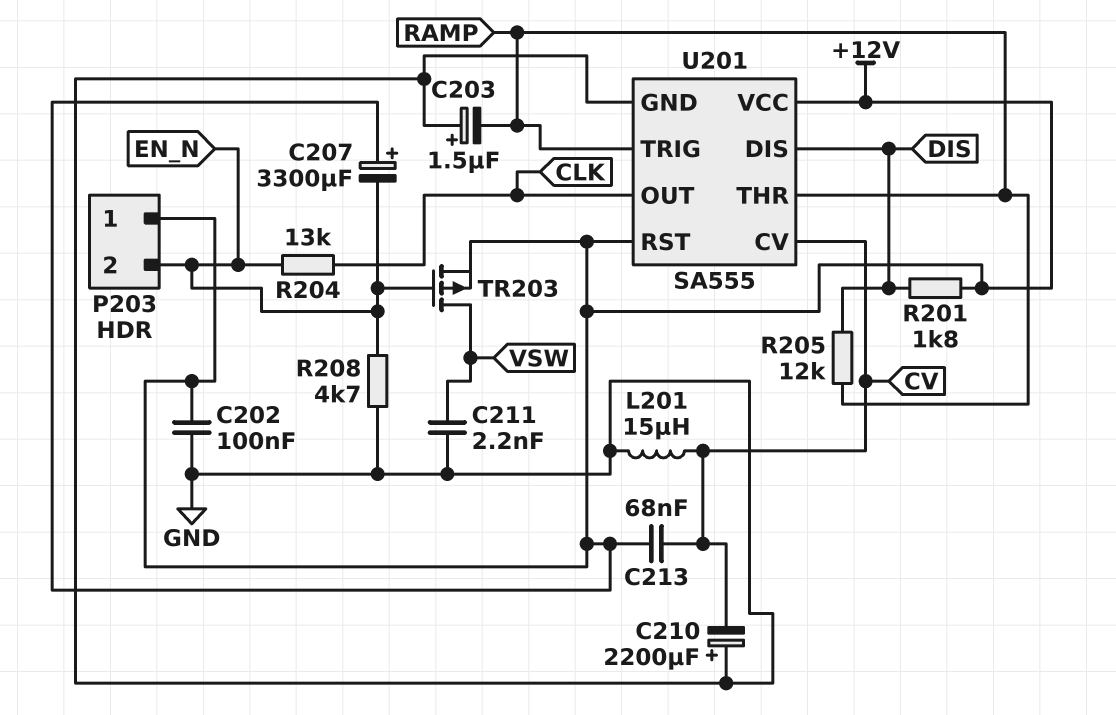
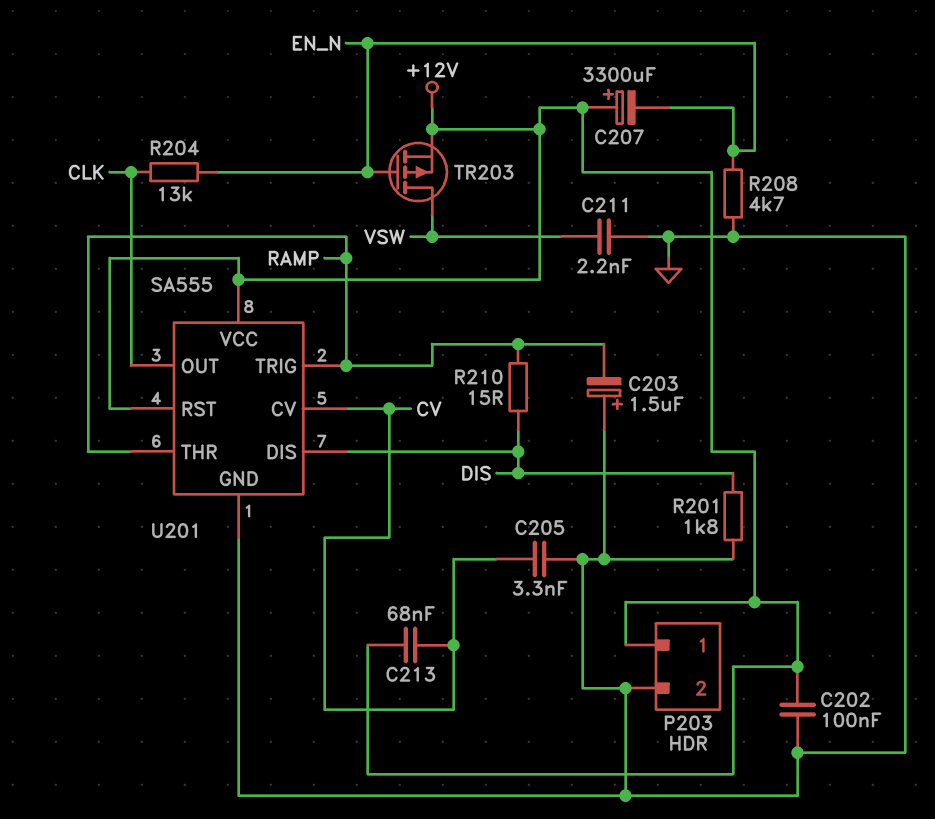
C205: none -> 3.3nF (CV, GND)
C210: 2200uF (plus GND, minus CV) -> none
L201: 15uH (CV, GND) -> none
P203 pin 2: EN_N -> GND
R201: 1.8k (+12V, DIS) -> 1.8k (DIS, GND)
R205: 12k (DIS, RAMP) -> none
R210: none -> 15 (DIS, RAMP)

